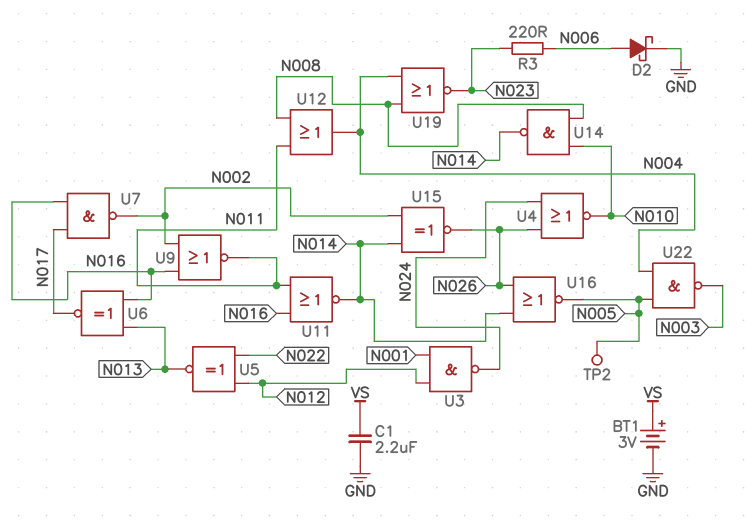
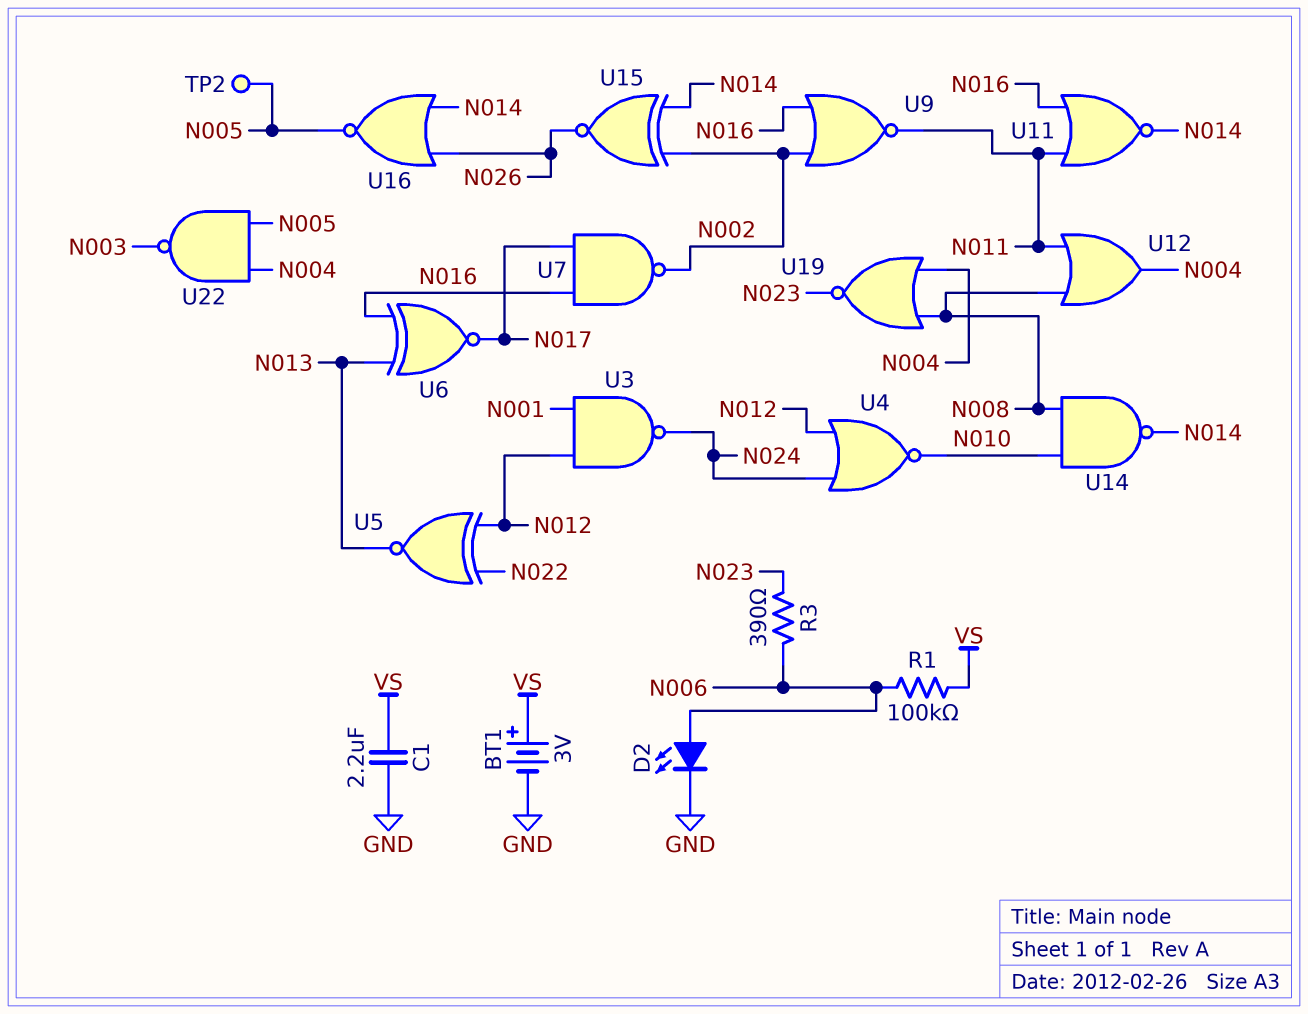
D2: schottky (A N006, K GND) -> LED (A N006, K GND)
R1: none -> 100k (N006, VS)
R3: 220 (N006, N023) -> 390 (N006, N023)
U4: NOR (in N024, in N026, out N010) -> NOR (in N012, in N024, out N010)

